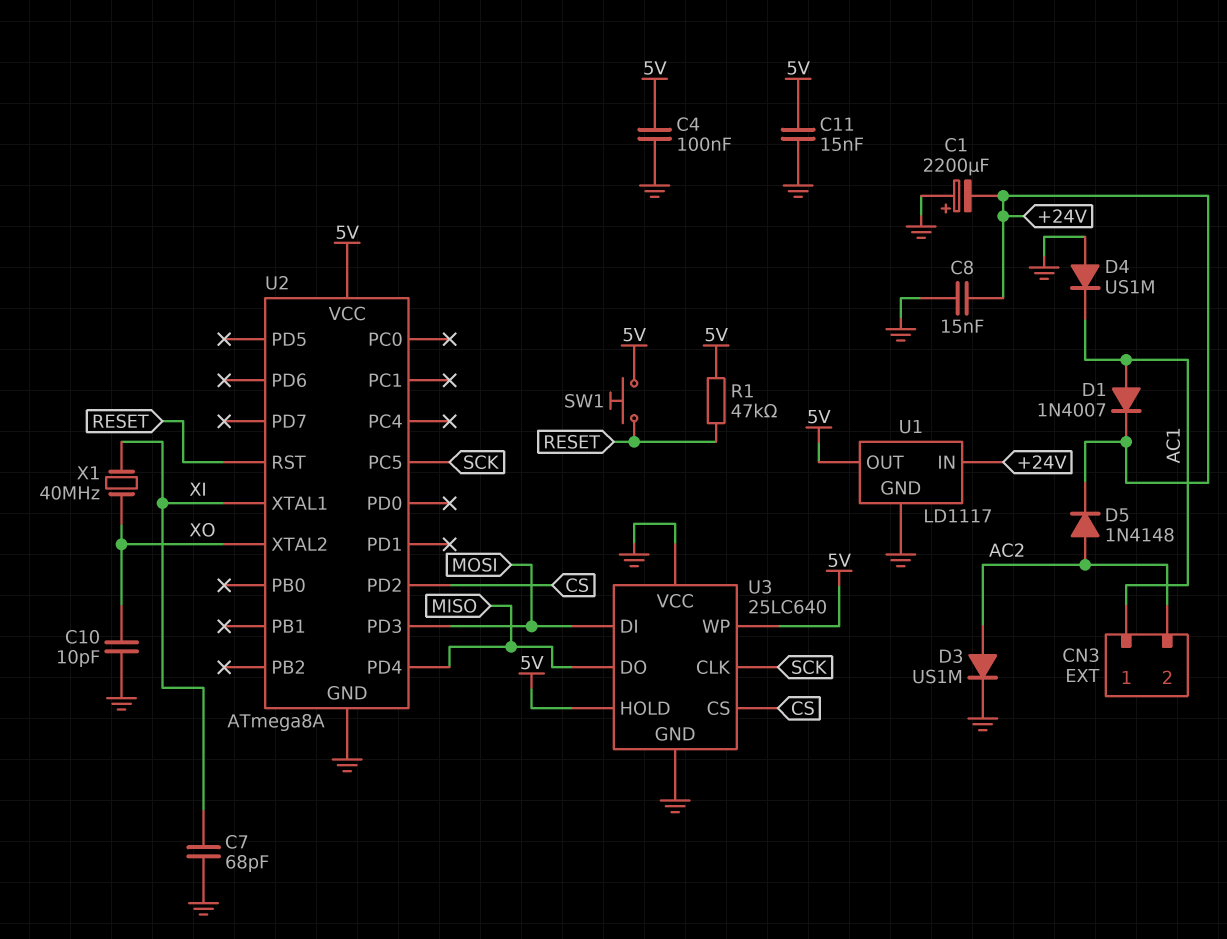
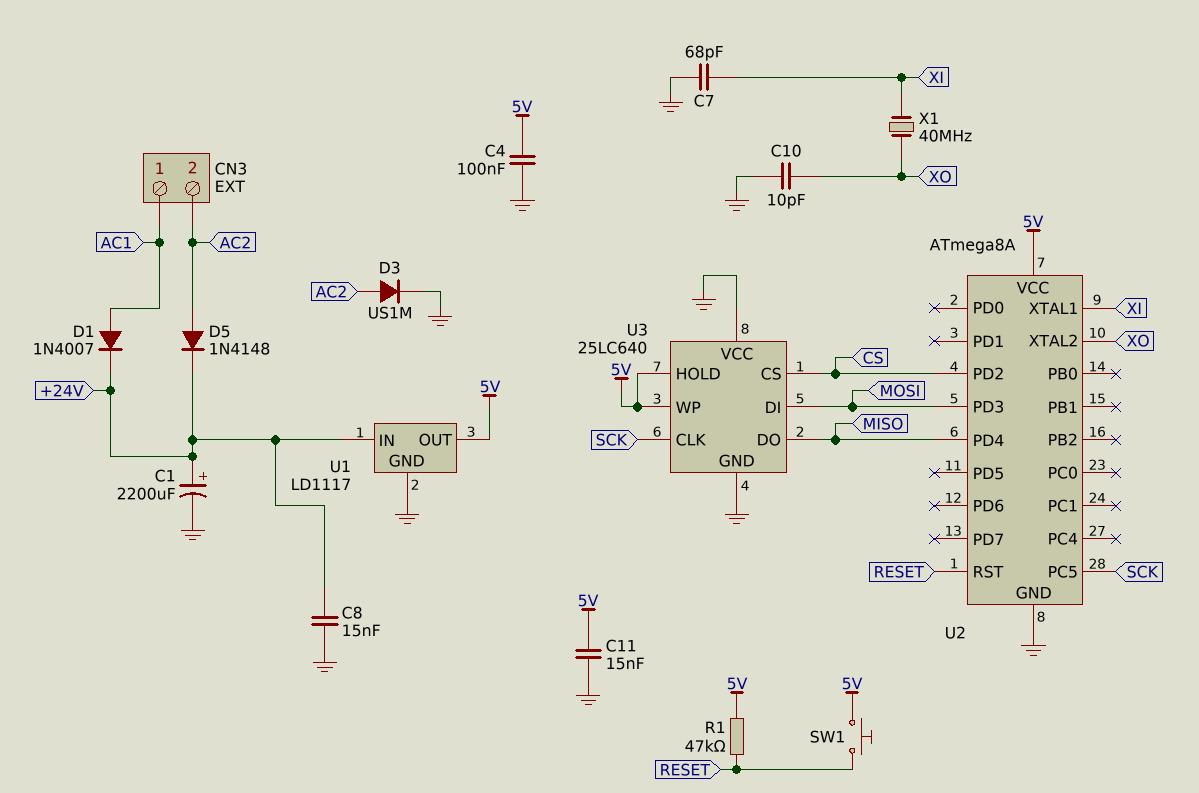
C1: 2200uF (plus GND, minus +24V) -> 2200uF (plus +24V, minus GND)
D4: diode US1M (A GND, K AC1) -> none

